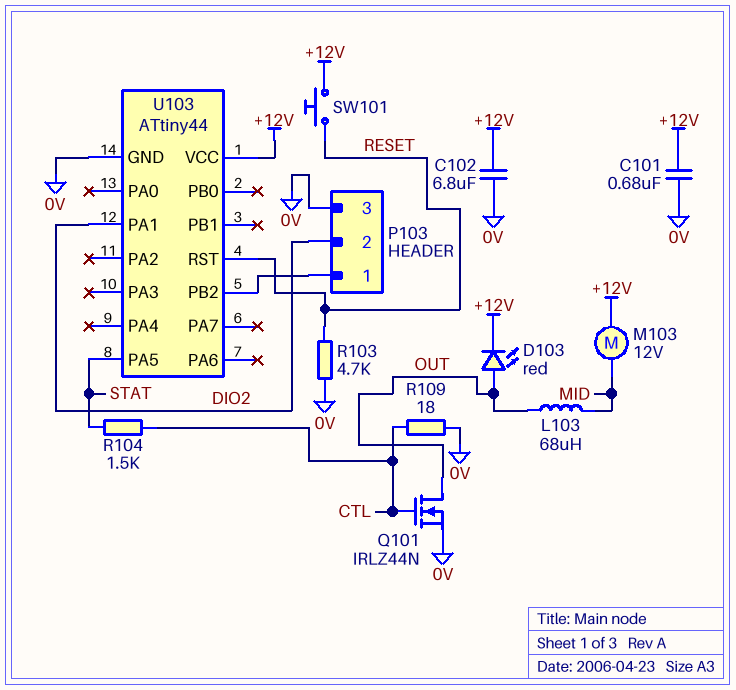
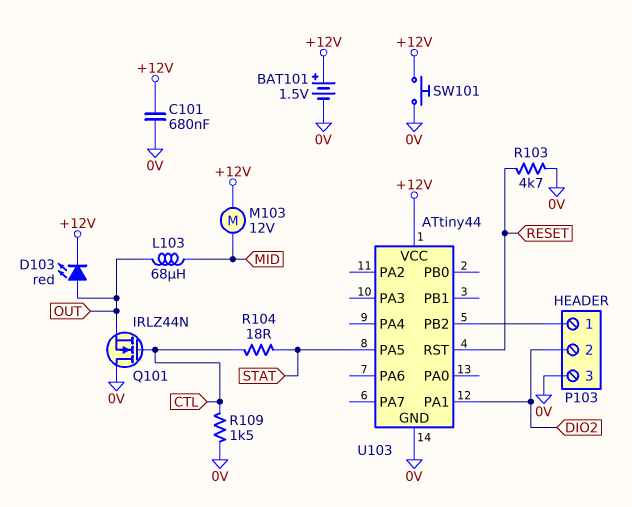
BAT101: none -> 1.5V (plus +12V, minus 0V)
C102: 6.8uF (+12V, 0V) -> none
Q101: NMOS IRLZ44N (G CTL, D OUT, S 0V) -> NMOS IRLZ44N (G CTL, D 0V, S OUT)
R104: 1.5k (CTL, STAT) -> 18 (CTL, STAT)
R109: 18 (0V, CTL) -> 1.5k (0V, CTL)
SW101: button (+12V, RESET) -> button (+12V, 0V)

